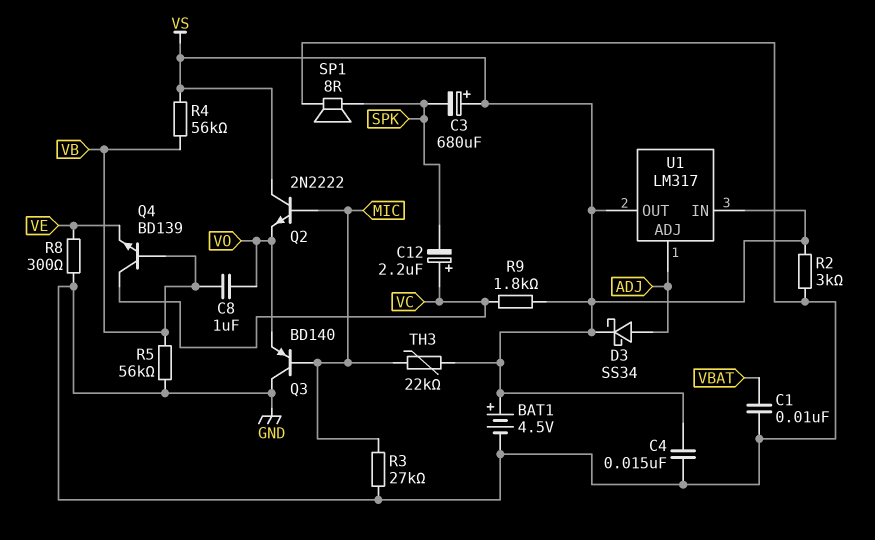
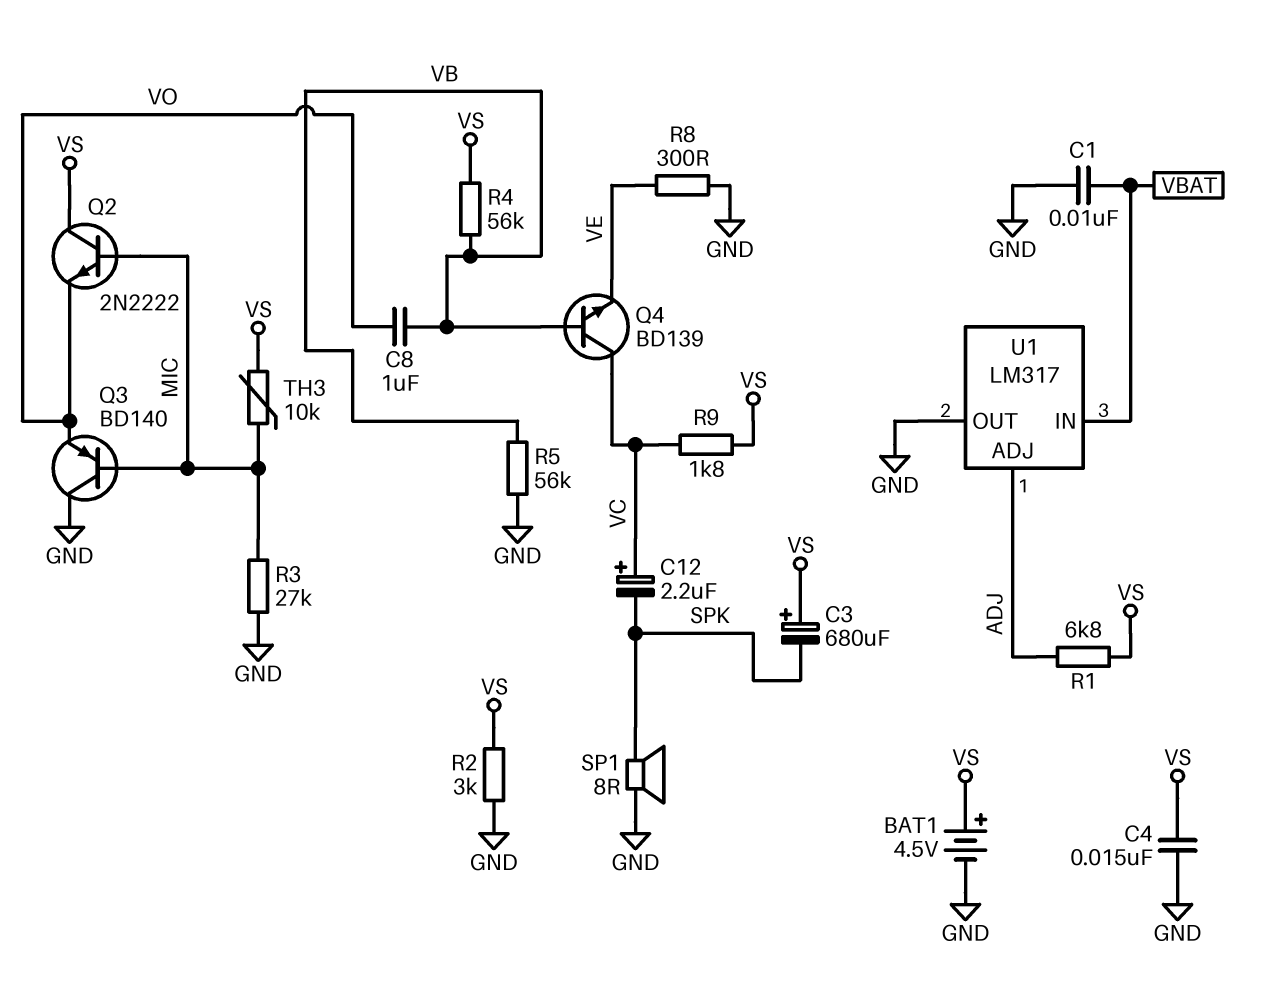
D3: schottky SS34 (A ADJ, K VS) -> none
R1: none -> 6.8k (ADJ, VS)
TH3: 22k (MIC, VS) -> 10k (MIC, VS)
U1 pin IN: VS -> VBAT
U1 pin OUT: VS -> GND

